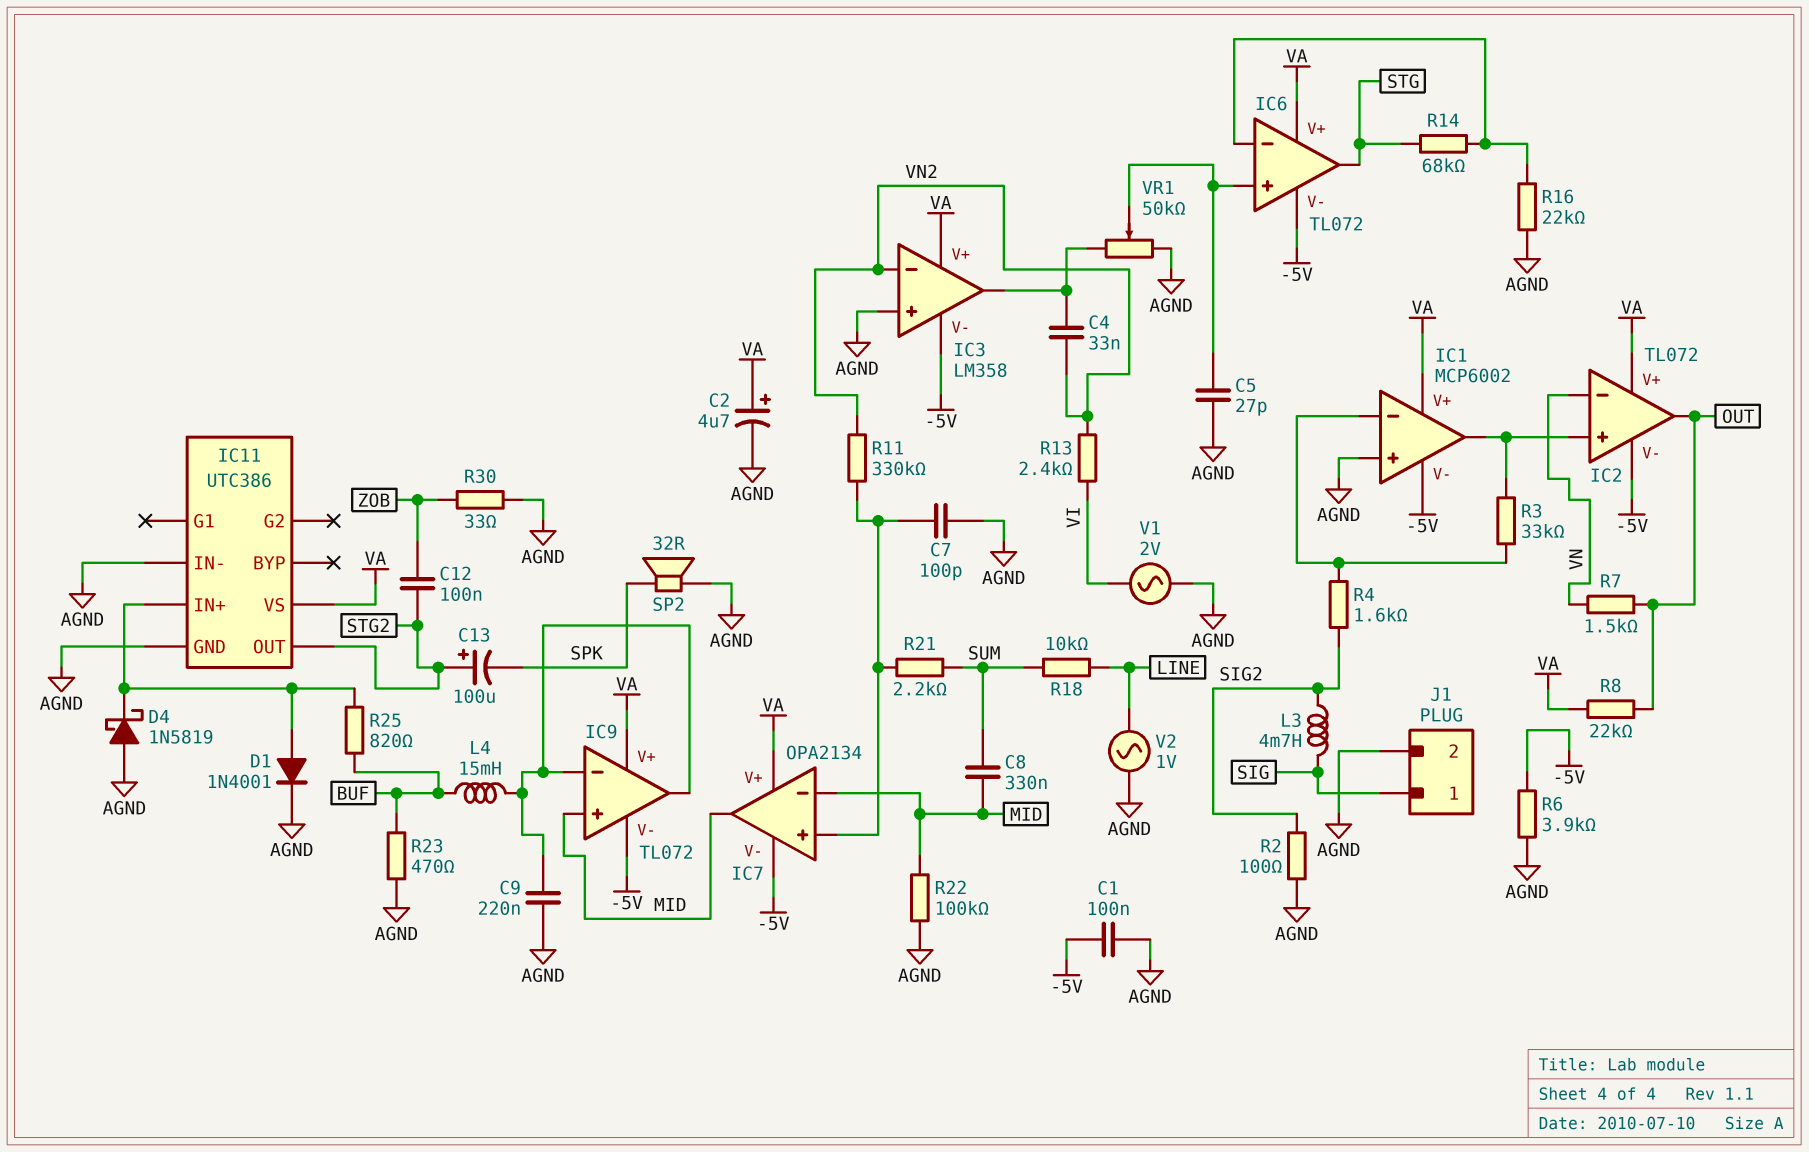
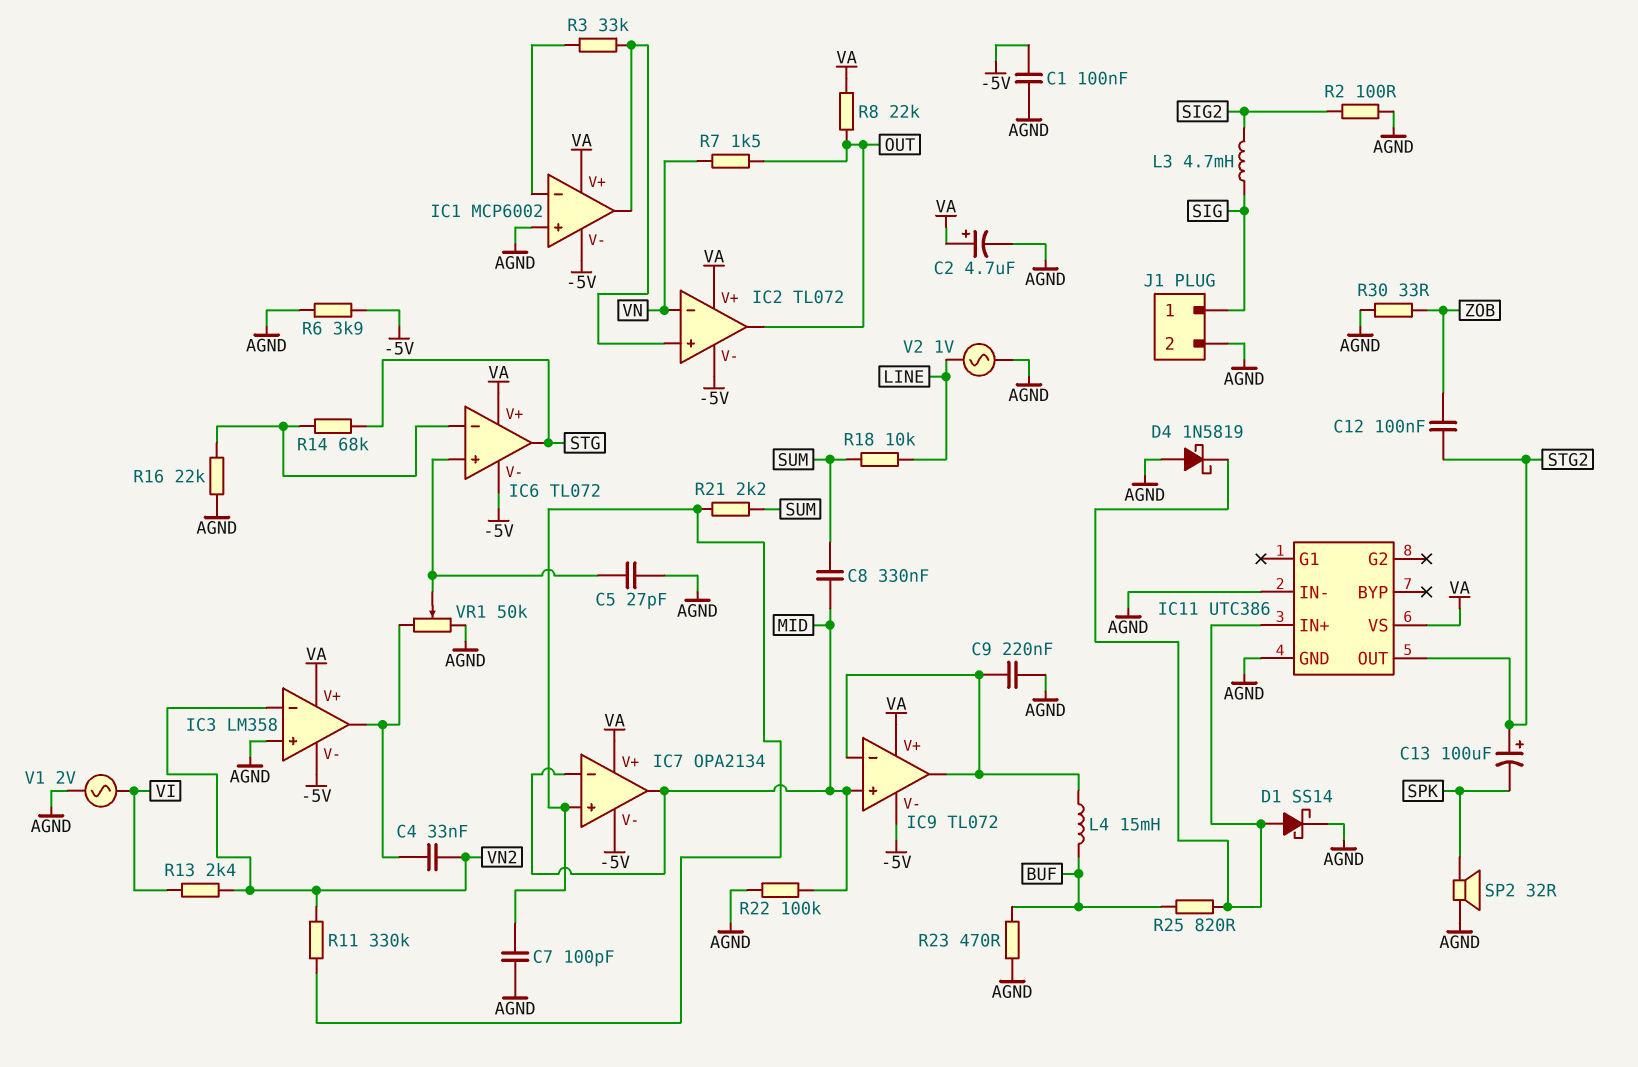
D1: diode 1N4001 (A IC11/IN+, K AGND) -> schottky SS14 (A IC11/IN+, K AGND)
R4: 1.6k (IC1/in-, SIG2) -> none

